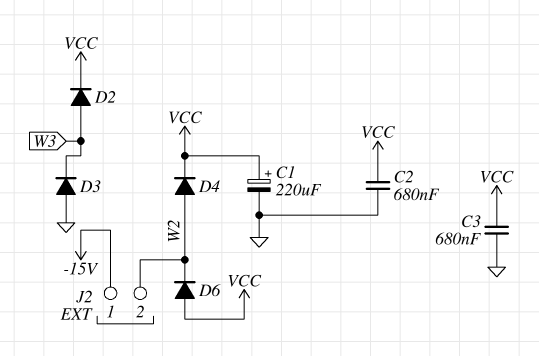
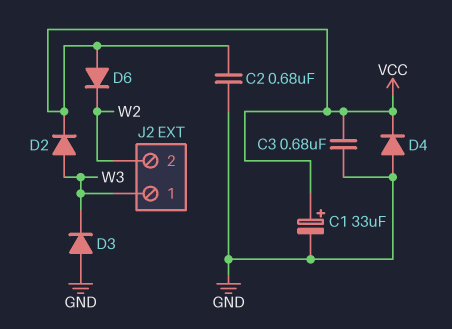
C1: 220uF (plus VCC, minus GND) -> 33uF (plus VCC, minus GND)
D4: diode (A W2, K VCC) -> diode (A GND, K VCC)
J2 pin 1: -15V -> W3

